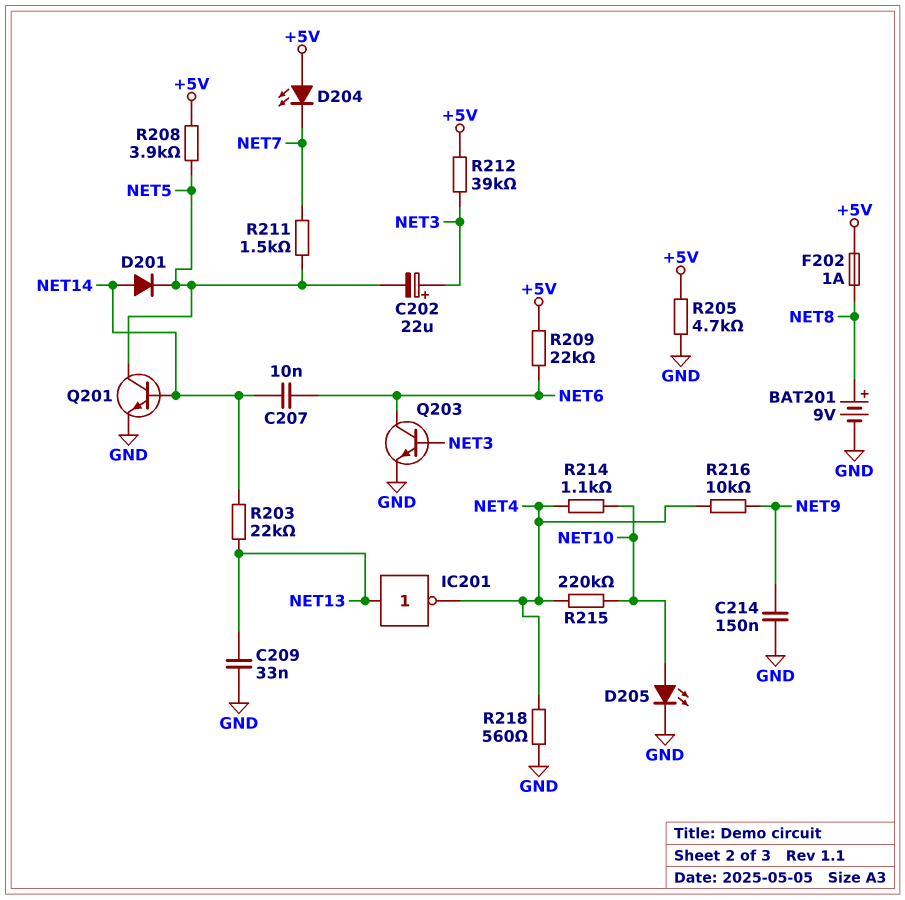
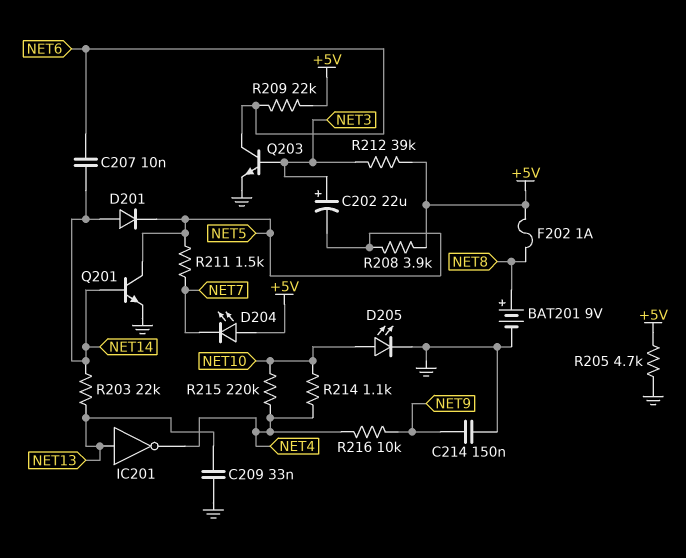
R218: 560 (GND, NET4) -> none

